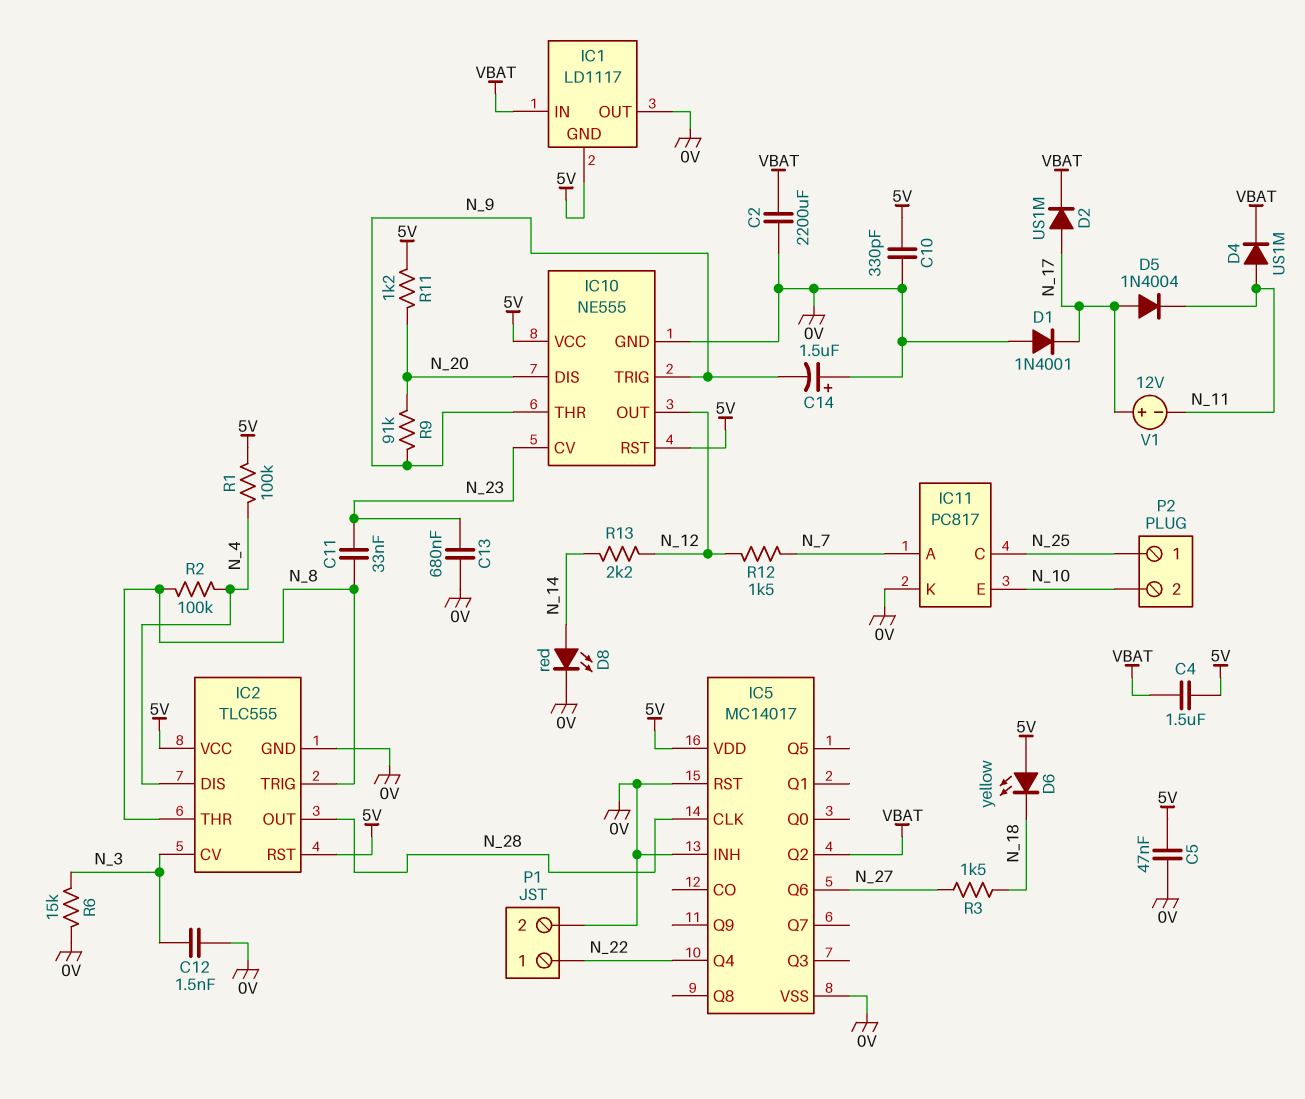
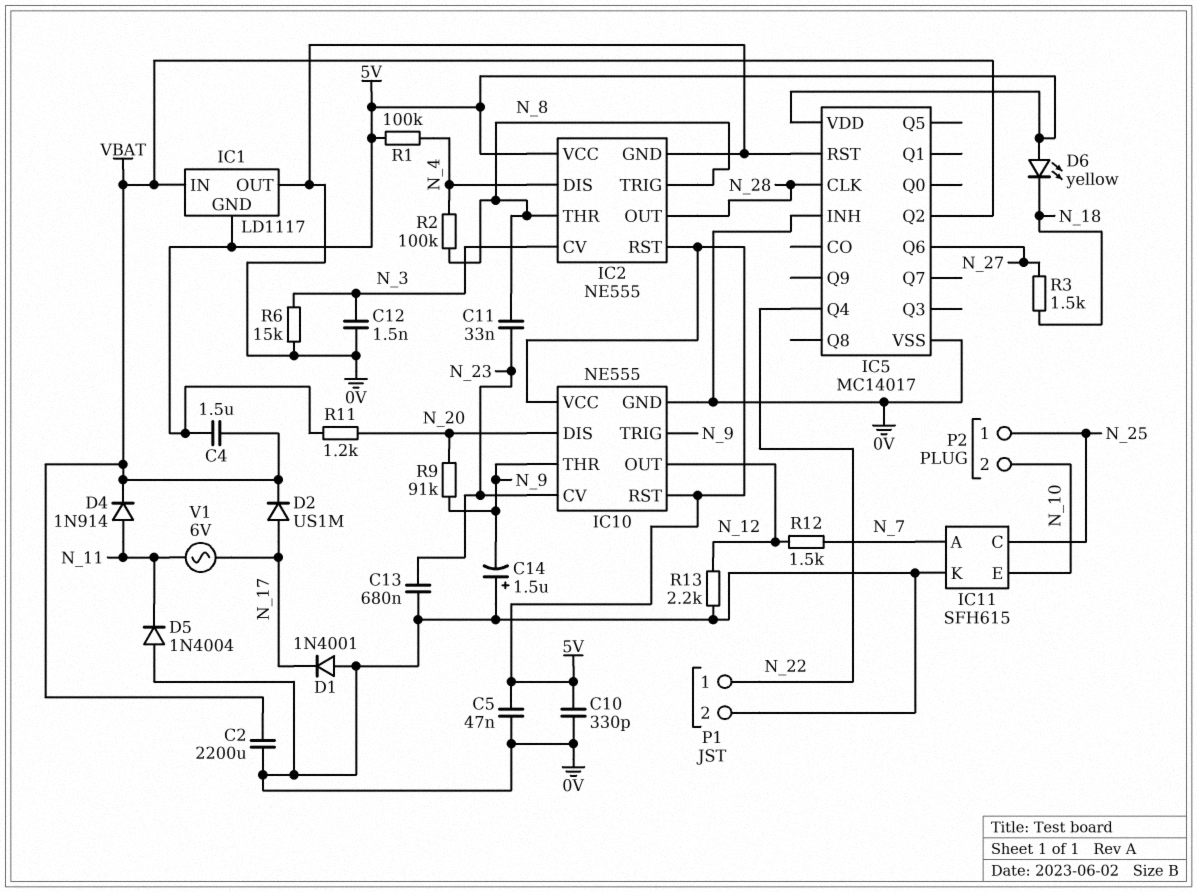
D4: diode US1M (A N_11, K VBAT) -> diode 1N914 (A N_11, K VBAT)
D5: diode 1N4004 (A N_17, K N_11) -> diode 1N4004 (A 0V, K N_11)
D8: LED red (A N_14, K 0V) -> none
IC2: TLC555 -> NE555
IC11: PC817 -> SFH615
R13: 2.2k (N_12, N_14) -> 2.2k (0V, N_12)
V1: 12V (plus N_17, minus N_11) -> AC 6V (N_11, N_17)

